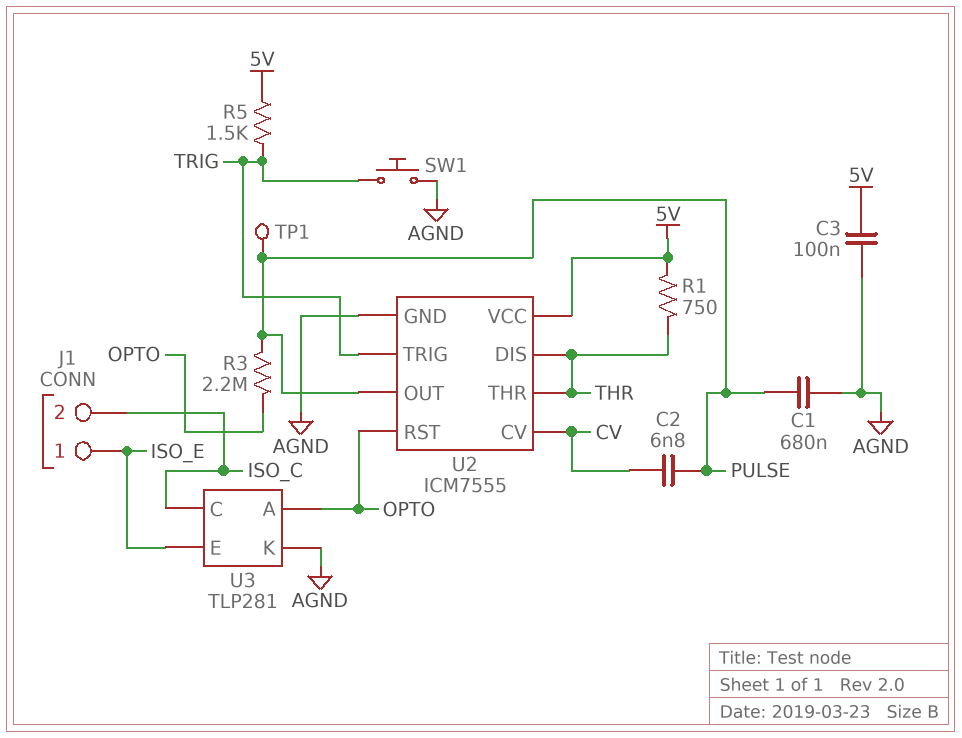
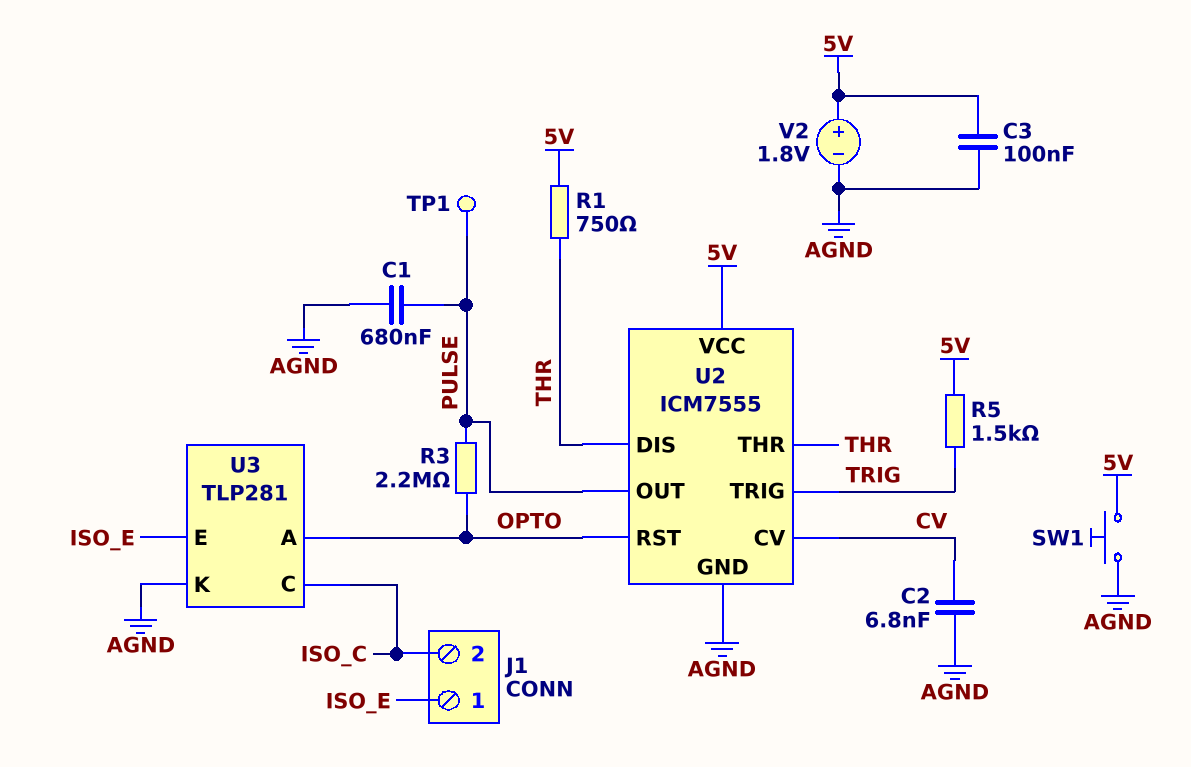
C2: 6.8nF (CV, PULSE) -> 6.8nF (AGND, CV)
SW1: button (AGND, TRIG) -> button (5V, AGND)
V2: none -> 1.8V (plus 5V, minus AGND)

